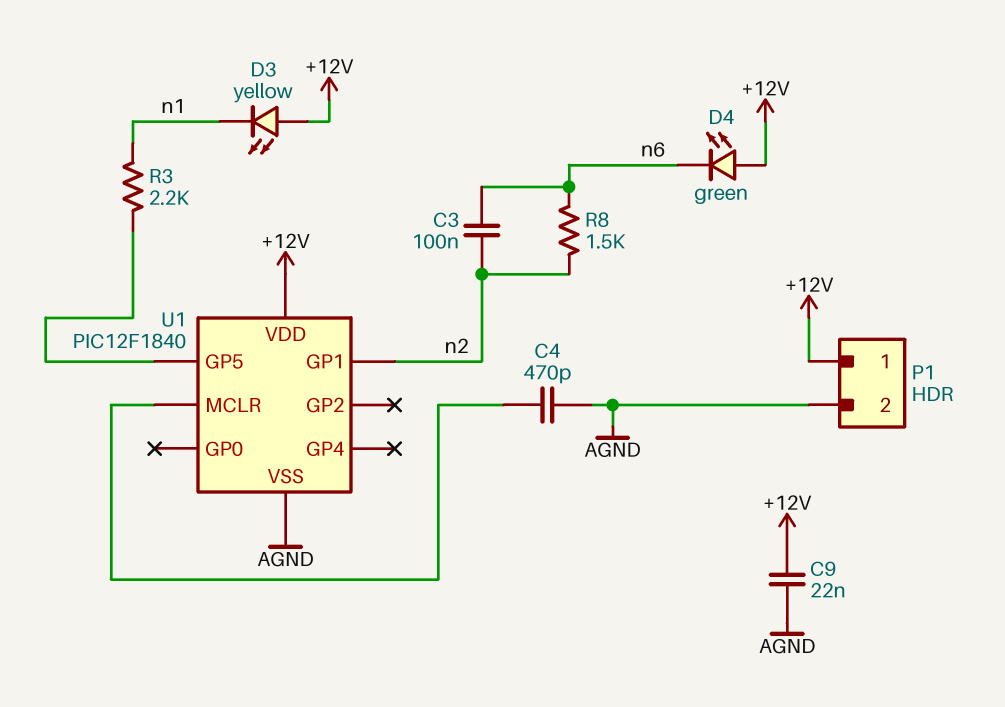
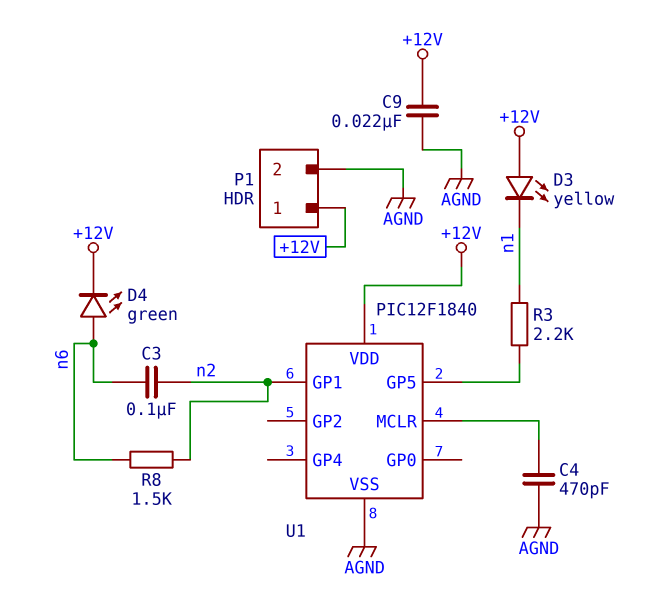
D4: LED green (A +12V, K n6) -> LED green (A n6, K +12V)

